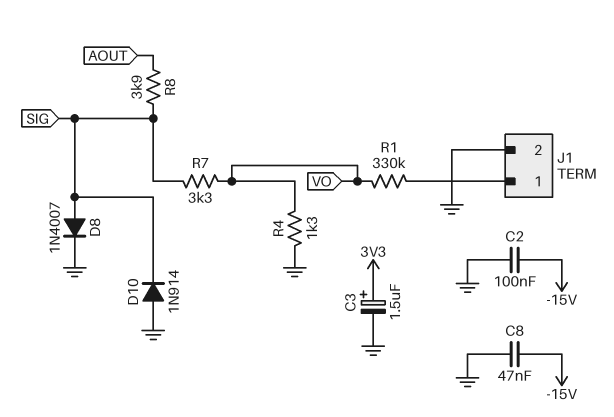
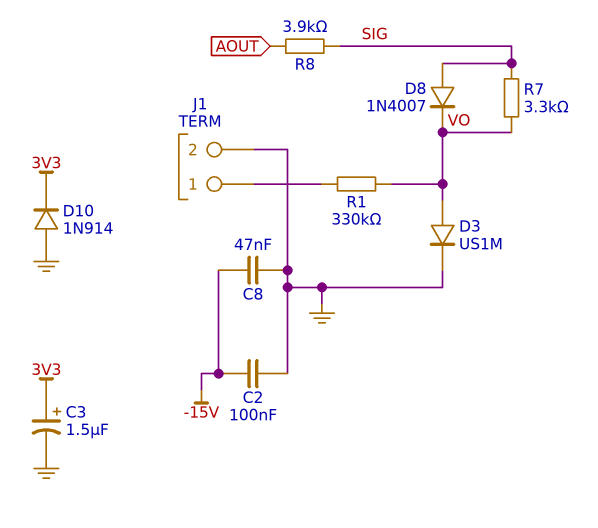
D3: none -> diode US1M (A VO, K GND)
D8: diode 1N4007 (A SIG, K GND) -> diode 1N4007 (A SIG, K VO)
D10: diode 1N914 (A GND, K SIG) -> diode 1N914 (A GND, K 3V3)
R4: 1.3k (GND, VO) -> none

